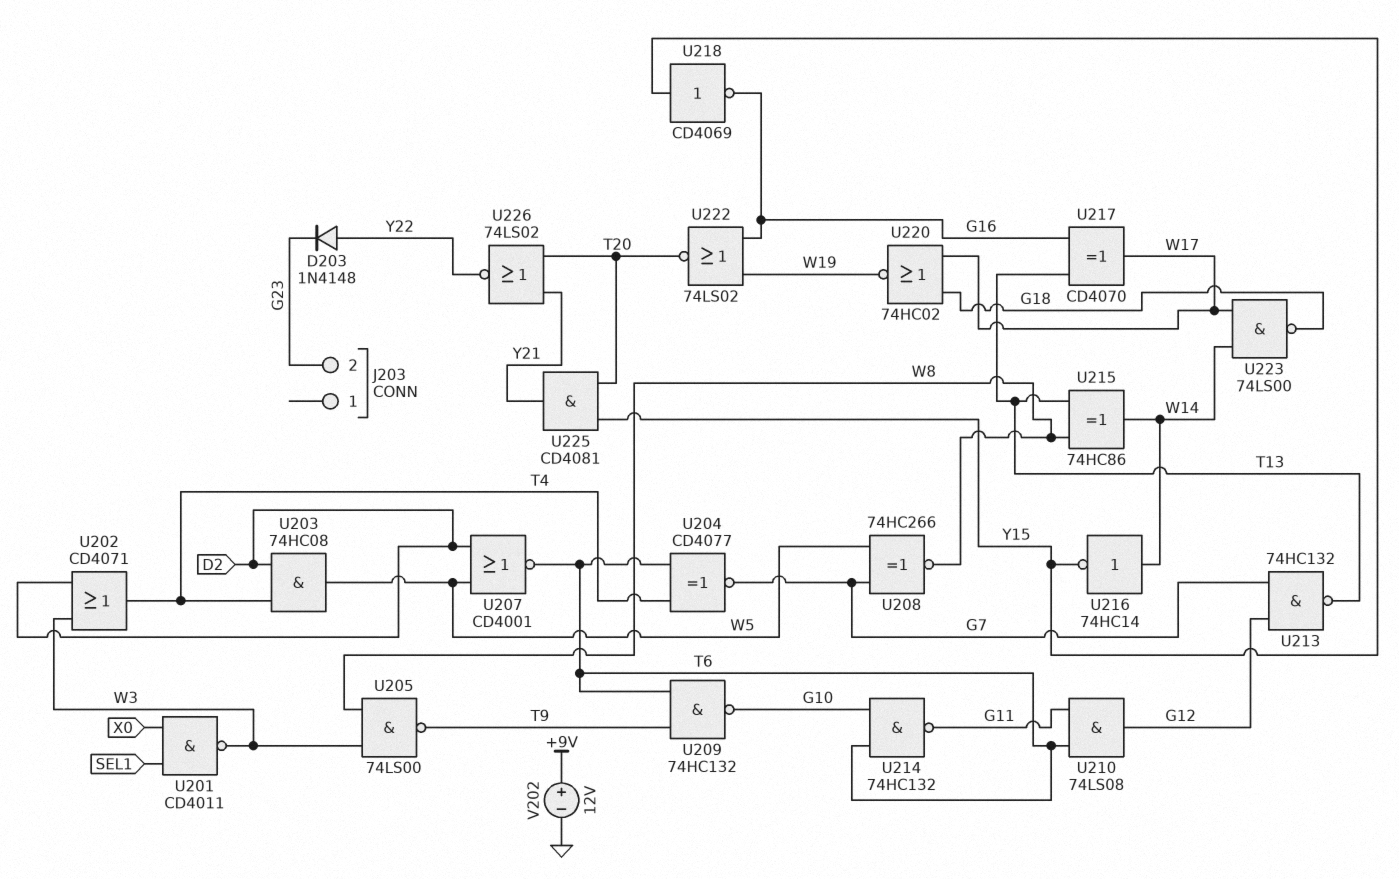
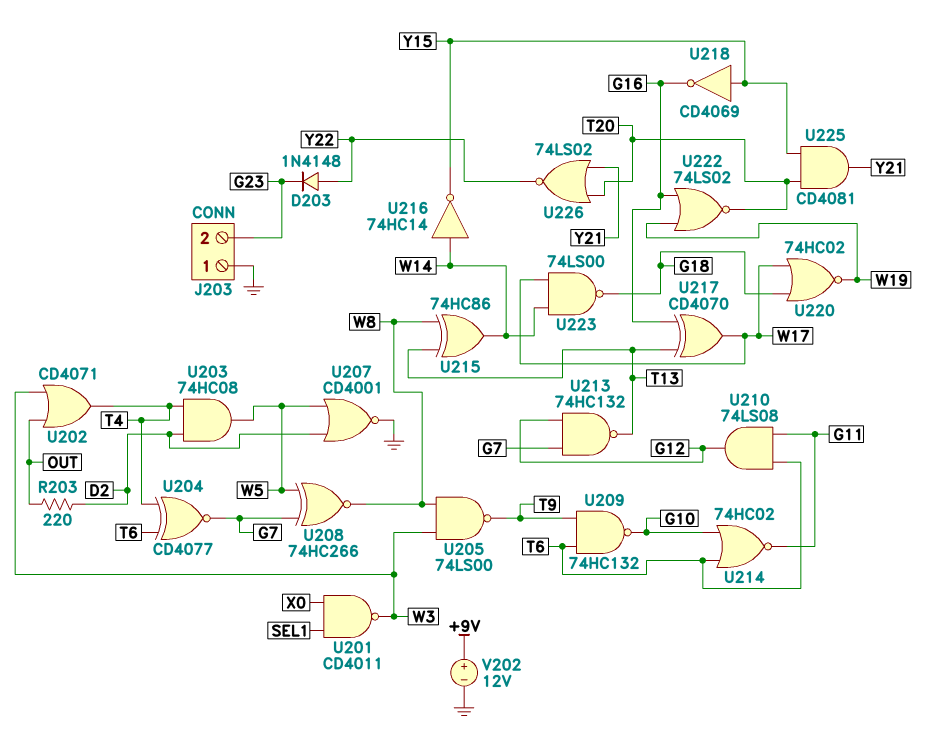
J203 pin 1: none -> GND
R203: none -> 220 (D2, OUT)
U202: OR CD4071 (in D2, in W3, out T4) -> OR CD4071 (in OUT, in W3, out T4)
U207: NOR CD4001 (in D2, in W5, out T6) -> NOR CD4001 (in D2, in W5, out GND)
U214: NAND 74HC132 (in G10, in T6, out G11) -> NOR 74HC02 (in G10, in T6, out G11)

